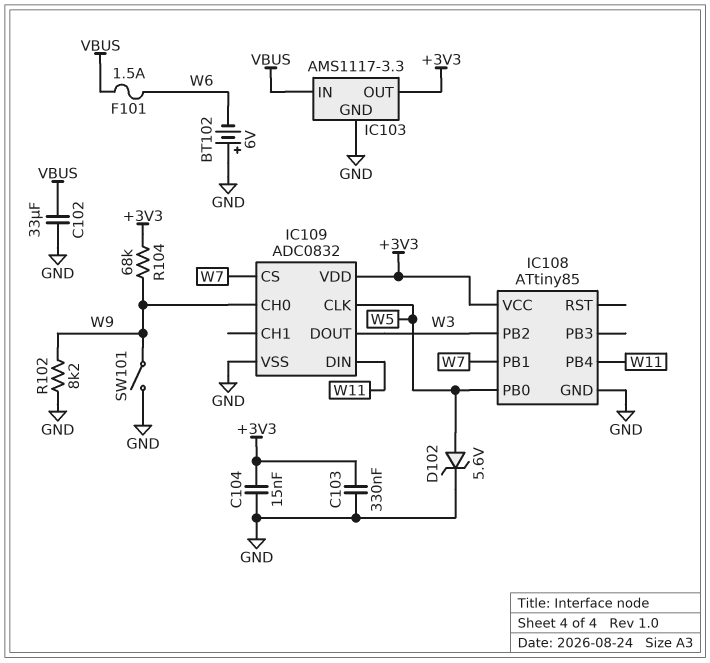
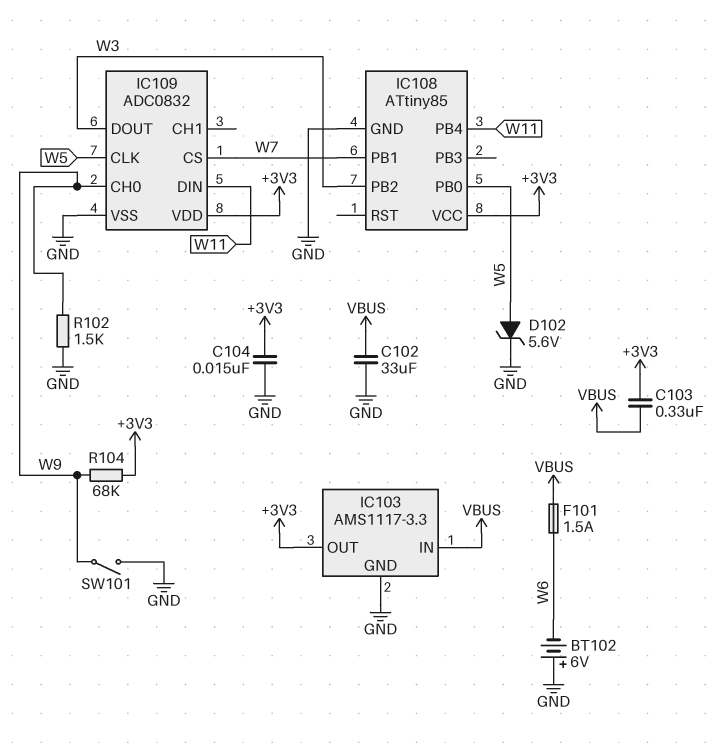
C103: 330nF (+3V3, GND) -> 330nF (+3V3, VBUS)
R102: 8.2k (GND, W9) -> 1.5k (GND, W9)

